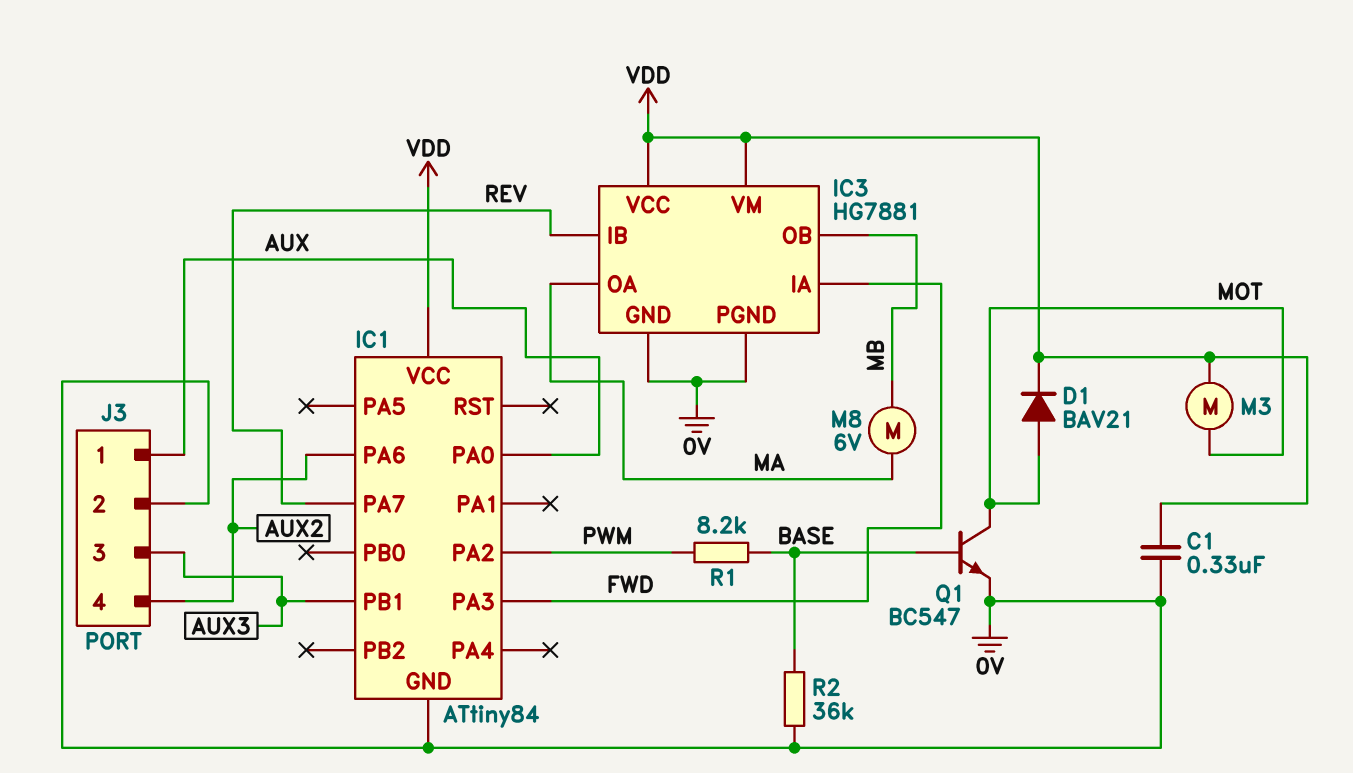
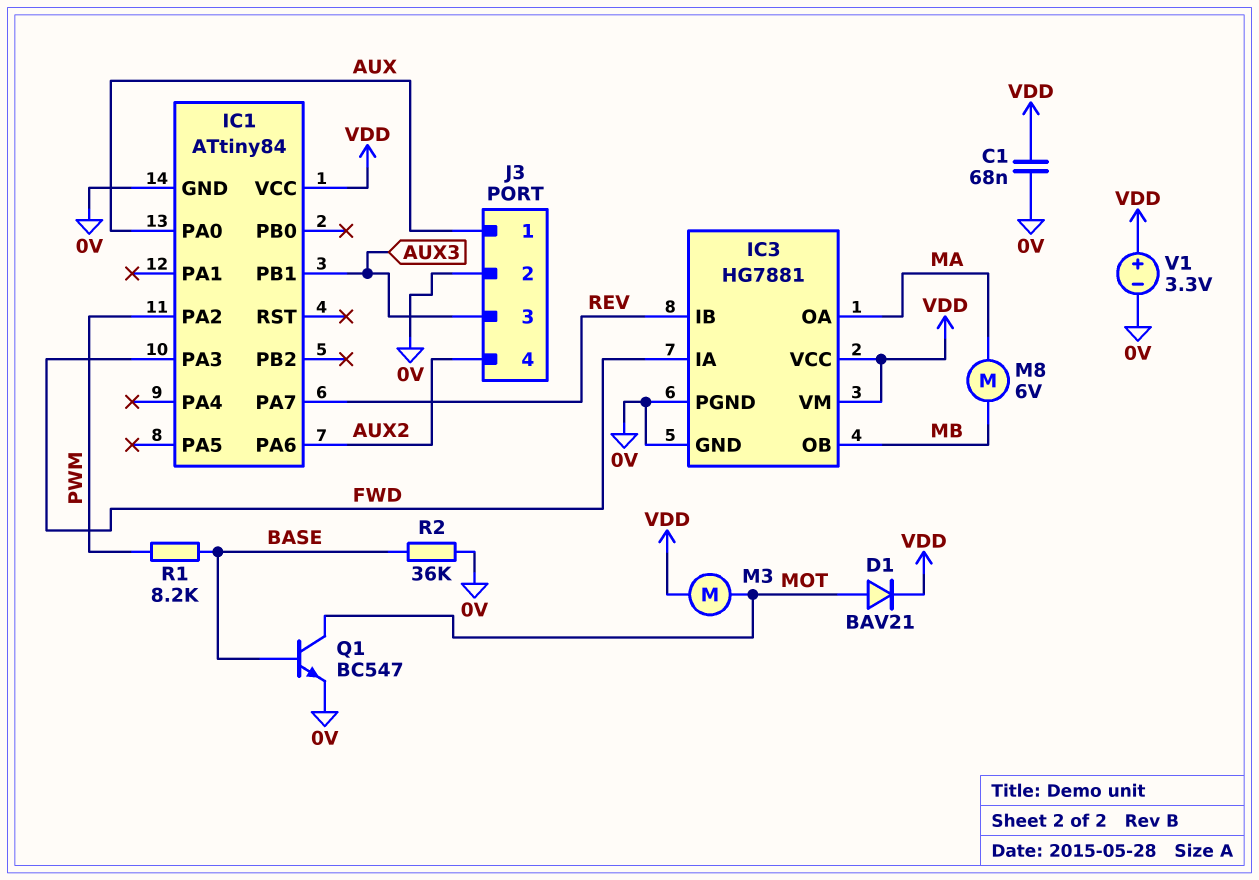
C1: 330nF (0V, VDD) -> 68nF (0V, VDD)
V1: none -> 3.3V (plus VDD, minus 0V)

